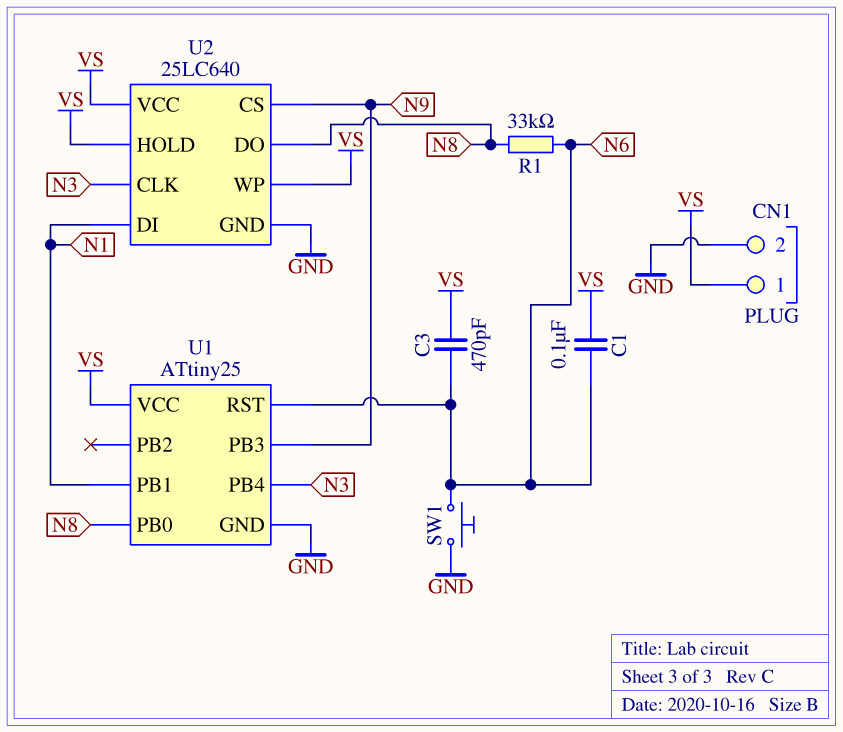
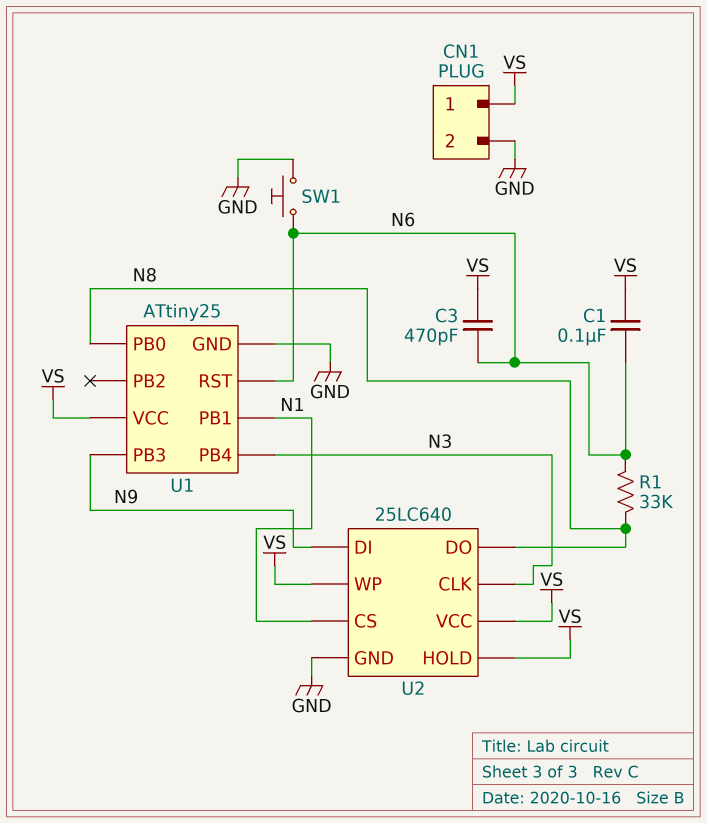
U2 pin CS: N9 -> N1
U2 pin DI: N1 -> N9

